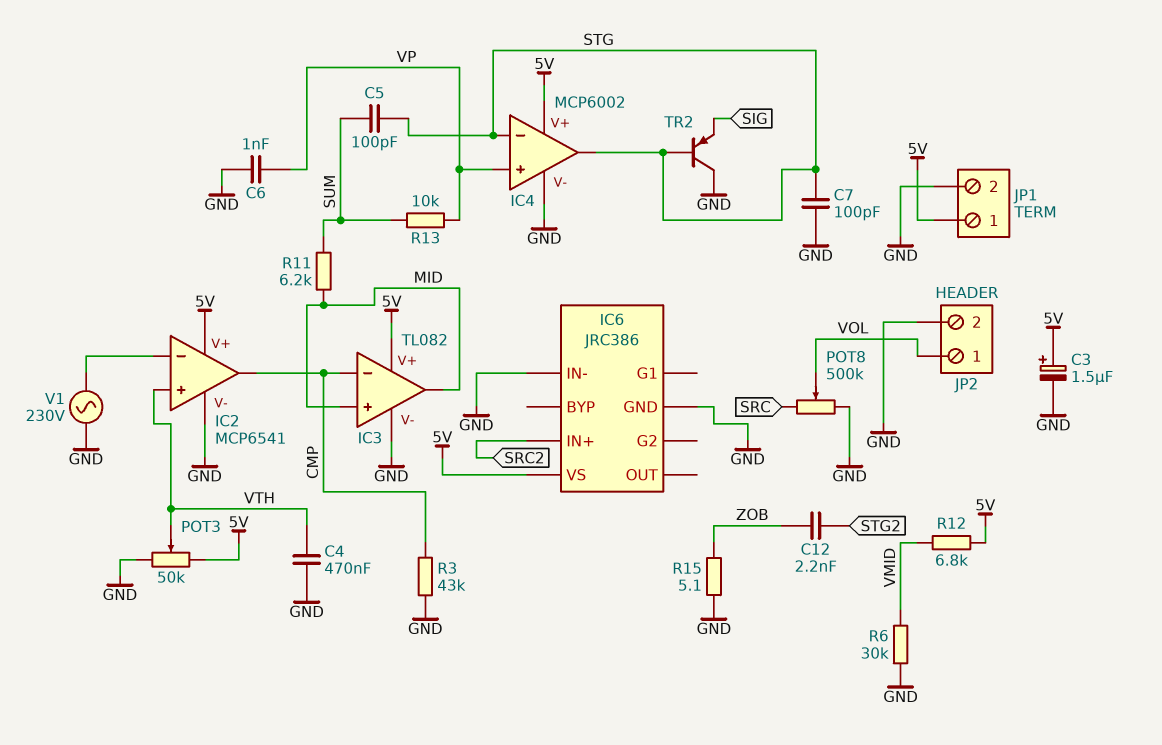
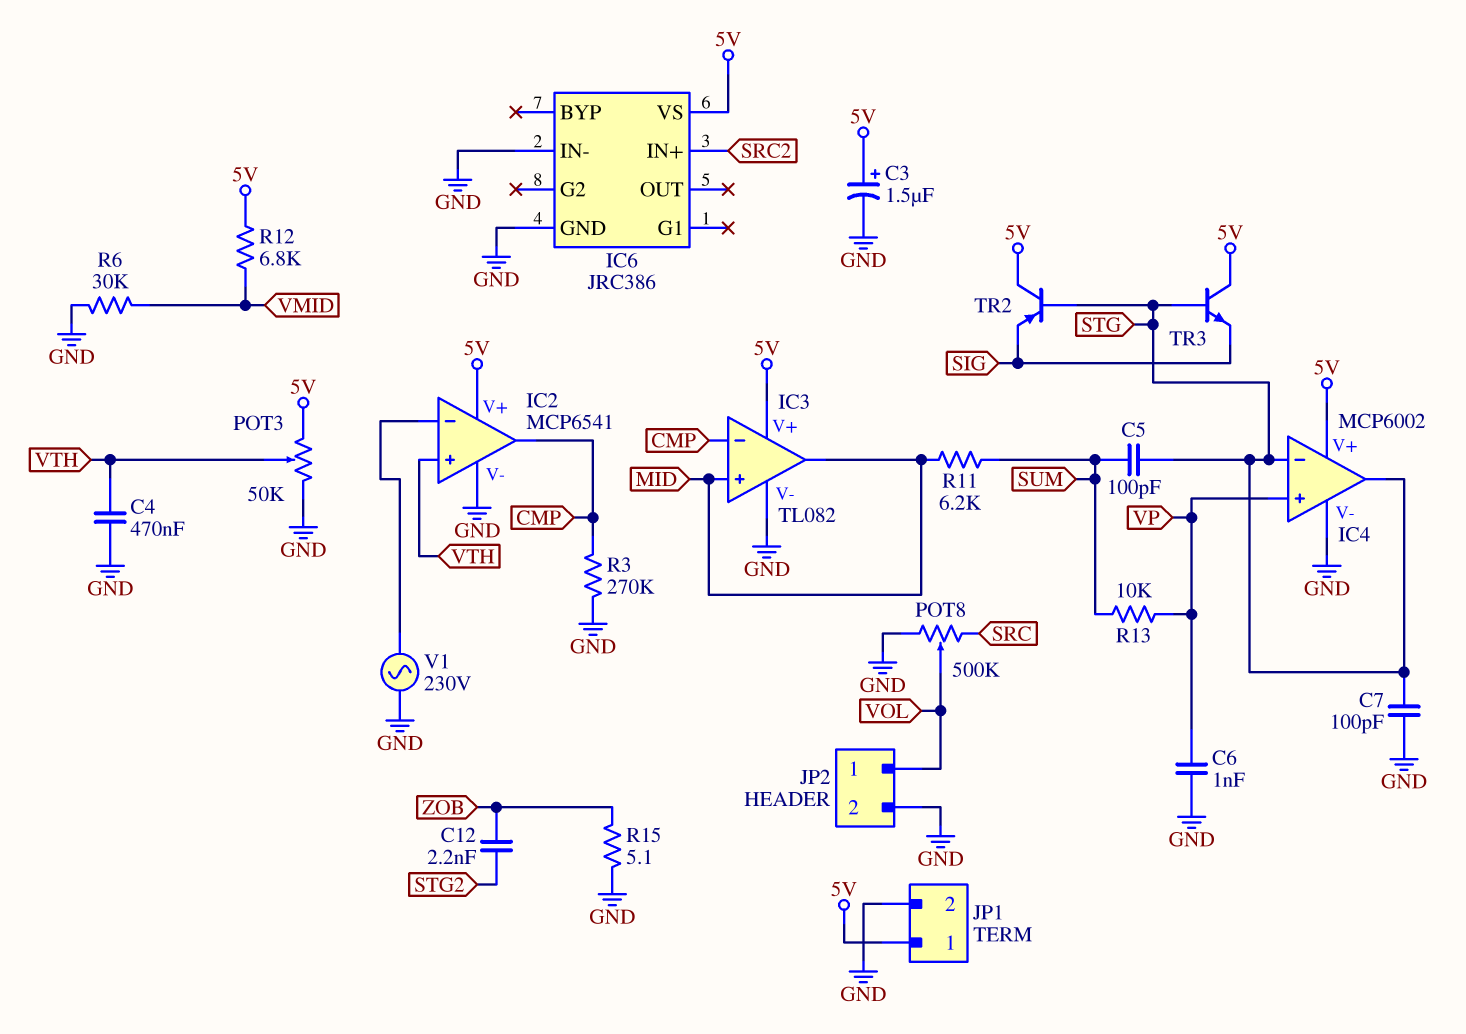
R3: 43k (CMP, GND) -> 270k (CMP, GND)
TR2: PNP (B STG, C GND, E SIG) -> PNP (B STG, C 5V, E SIG)
TR3: none -> NPN (B STG, C 5V, E SIG)

